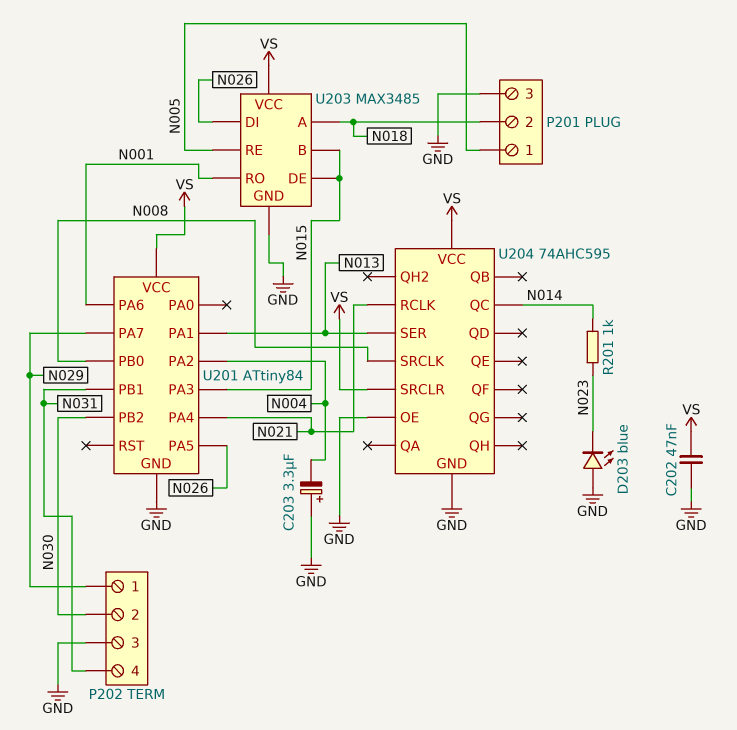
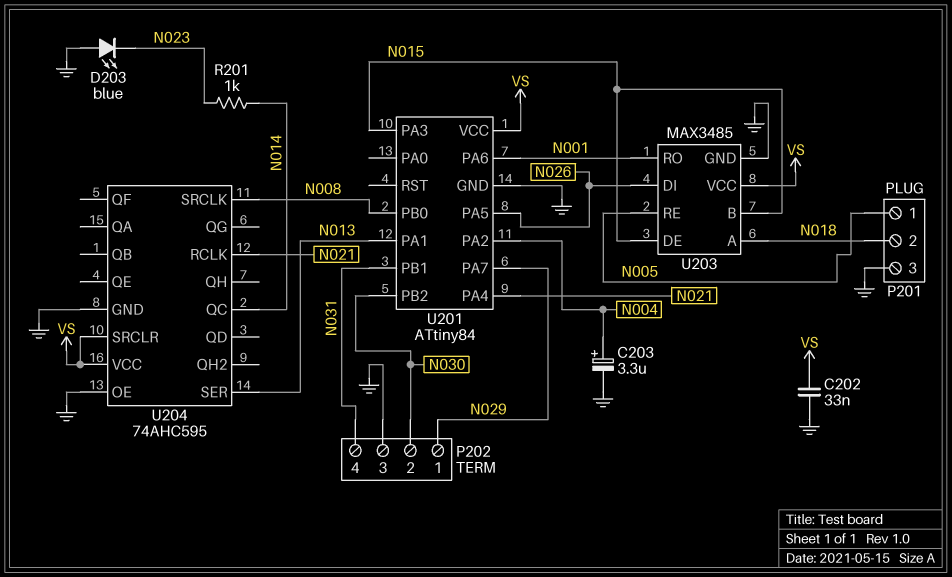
C202: 47nF (GND, VS) -> 33nF (GND, VS)
C203: 3.3uF (plus GND, minus N004) -> 3.3uF (plus N004, minus GND)

